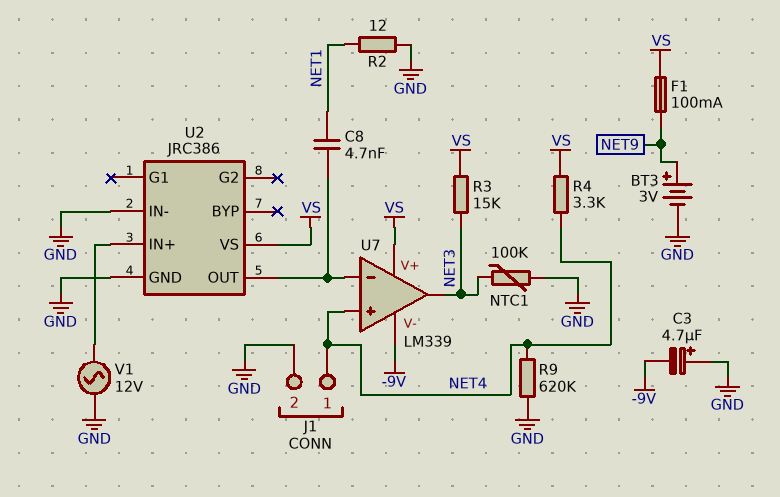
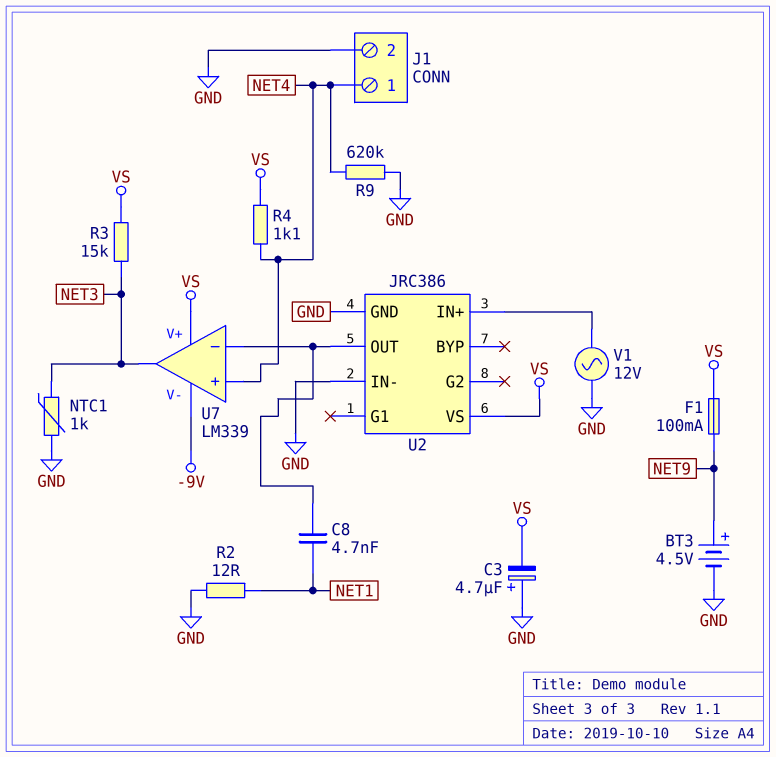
BT3: 3V (plus NET9, minus GND) -> 4.5V (plus NET9, minus GND)
C3: 4.7uF (plus GND, minus -9V) -> 4.7uF (plus GND, minus VS)
NTC1: 100k (GND, NET3) -> 1k (GND, NET3)
R4: 3.3k (NET4, VS) -> 1.1k (NET4, VS)

